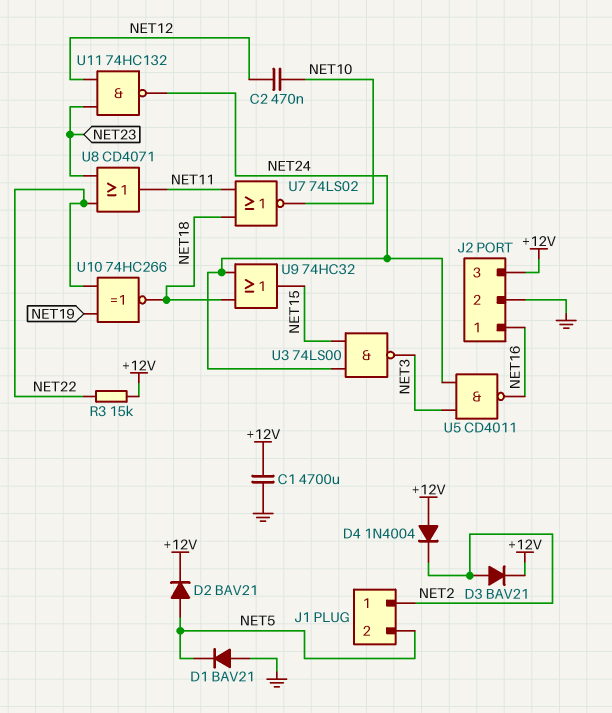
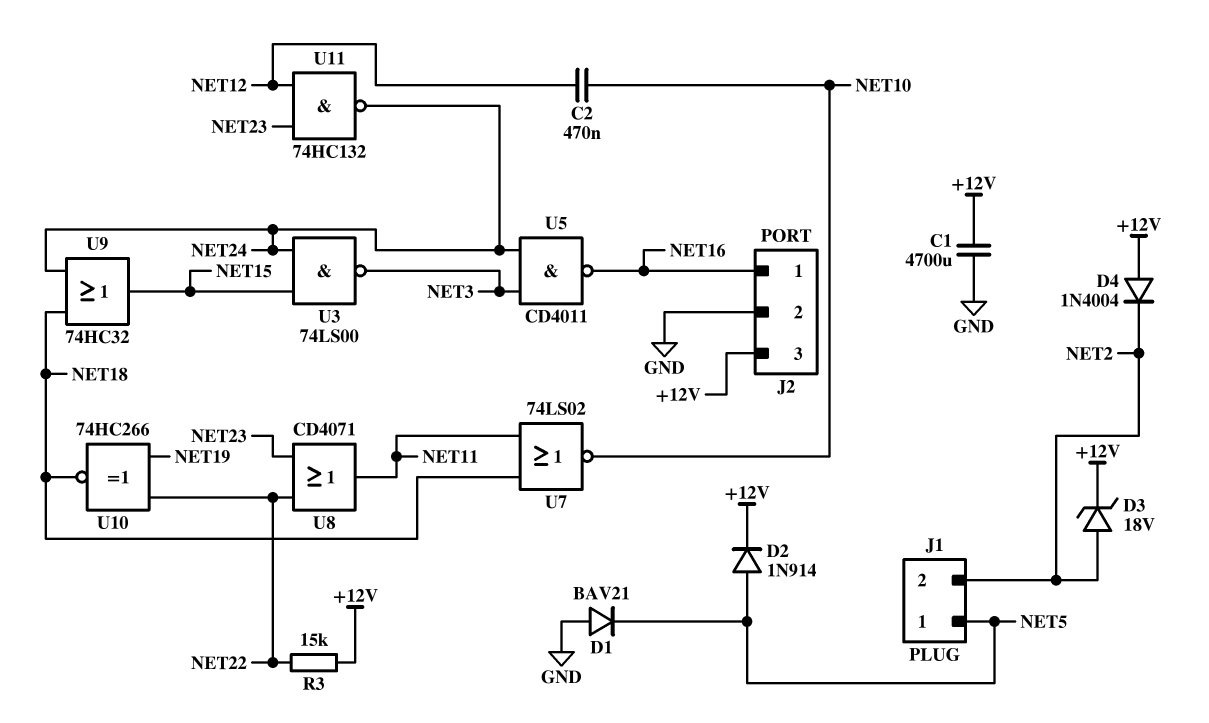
D2: diode BAV21 (A NET5, K +12V) -> diode 1N914 (A NET5, K +12V)
D3: diode BAV21 (A NET2, K +12V) -> zener 18V (A NET2, K +12V)
J1 pin 1: NET2 -> NET5
J1 pin 2: NET5 -> NET2

